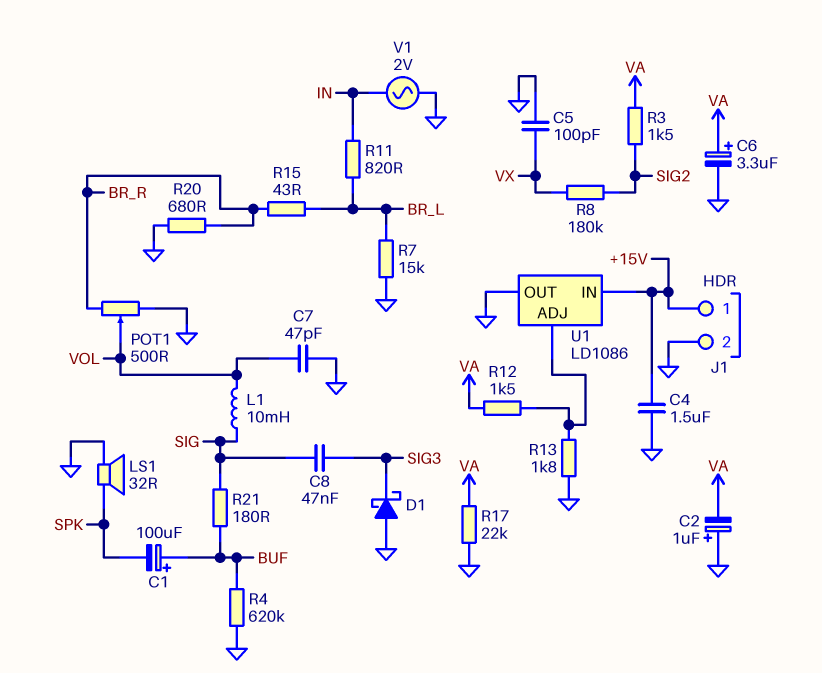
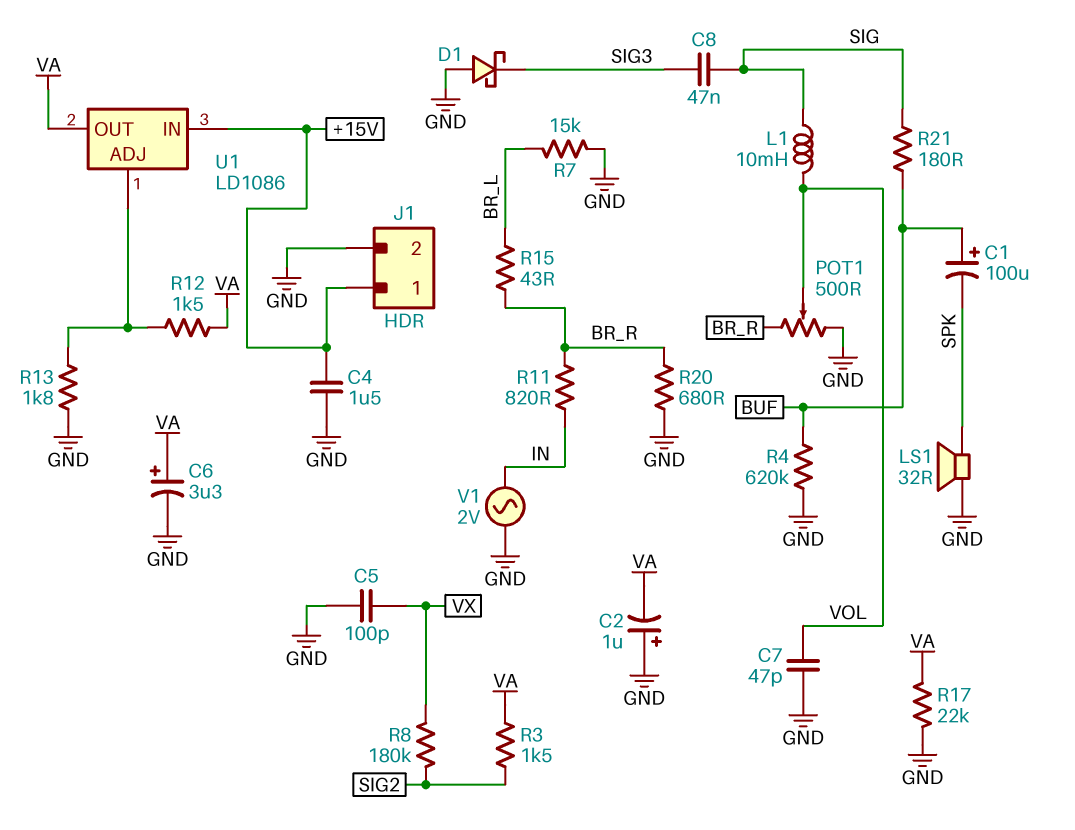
R11: 820 (BR_L, IN) -> 820 (BR_R, IN)
U1 pin OUT: GND -> VA

